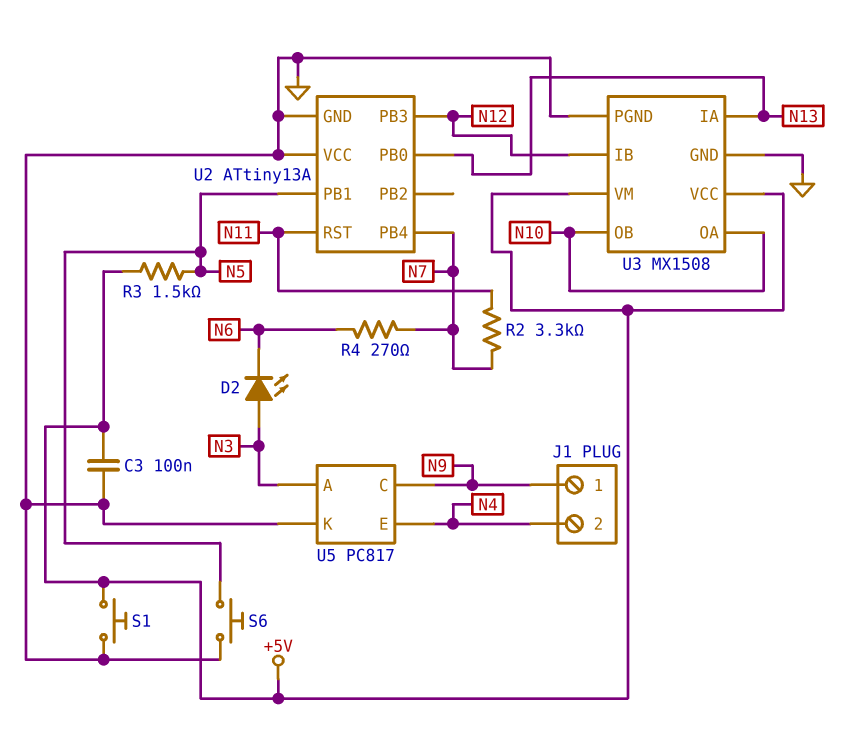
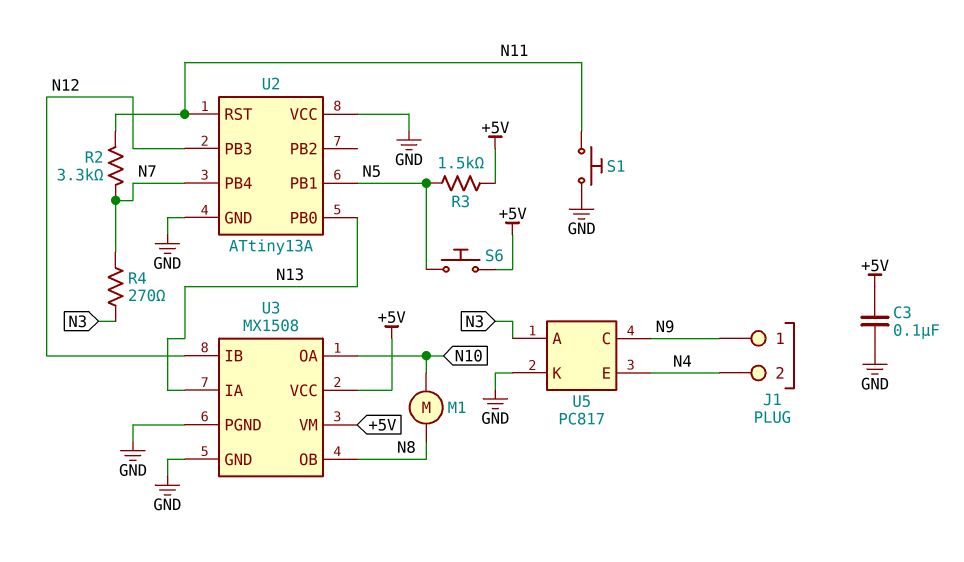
D2: LED (A N3, K N6) -> none
M1: none -> motor (N8, N10)
R4: 270 (N6, N7) -> 270 (N3, N7)
S1: button (+5V, GND) -> button (GND, N11)
S6: button (GND, N5) -> button (+5V, N5)
U3 pin OB: N10 -> N8

